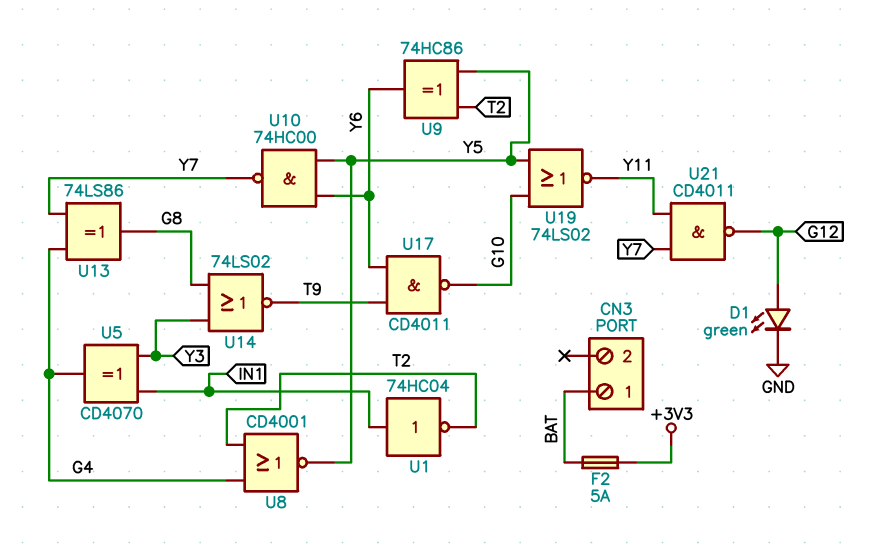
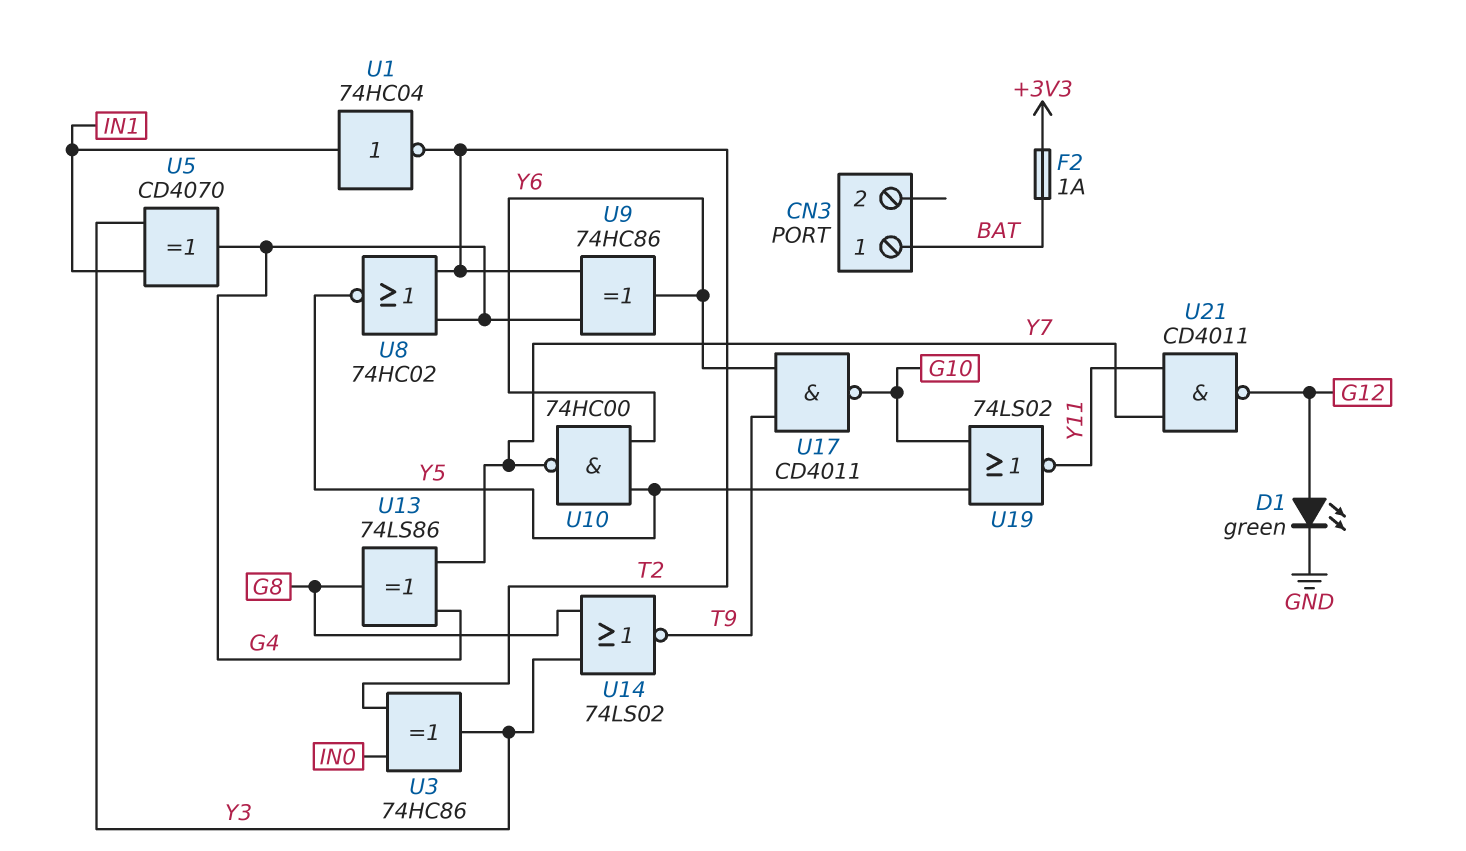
F2: 5A (+3V3, BAT) -> 1A (+3V3, BAT)
U3: none -> XOR 74HC86 (in IN0, in T2, out Y3)
U8: NOR CD4001 (in G4, in T2, out Y5) -> NOR 74HC02 (in G4, in T2, out Y5)
U9: XOR 74HC86 (in T2, in Y5, out Y6) -> XOR 74HC86 (in G4, in T2, out Y6)

